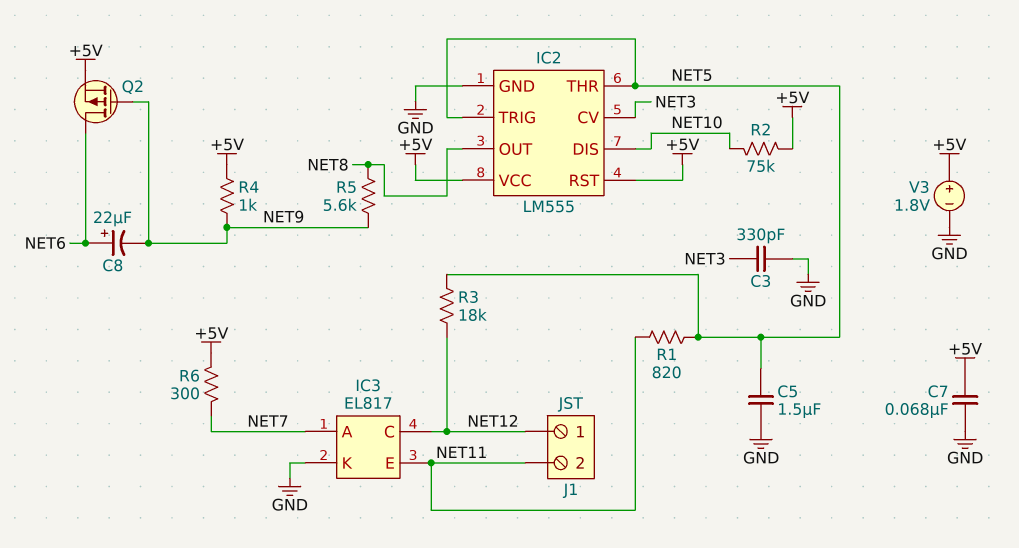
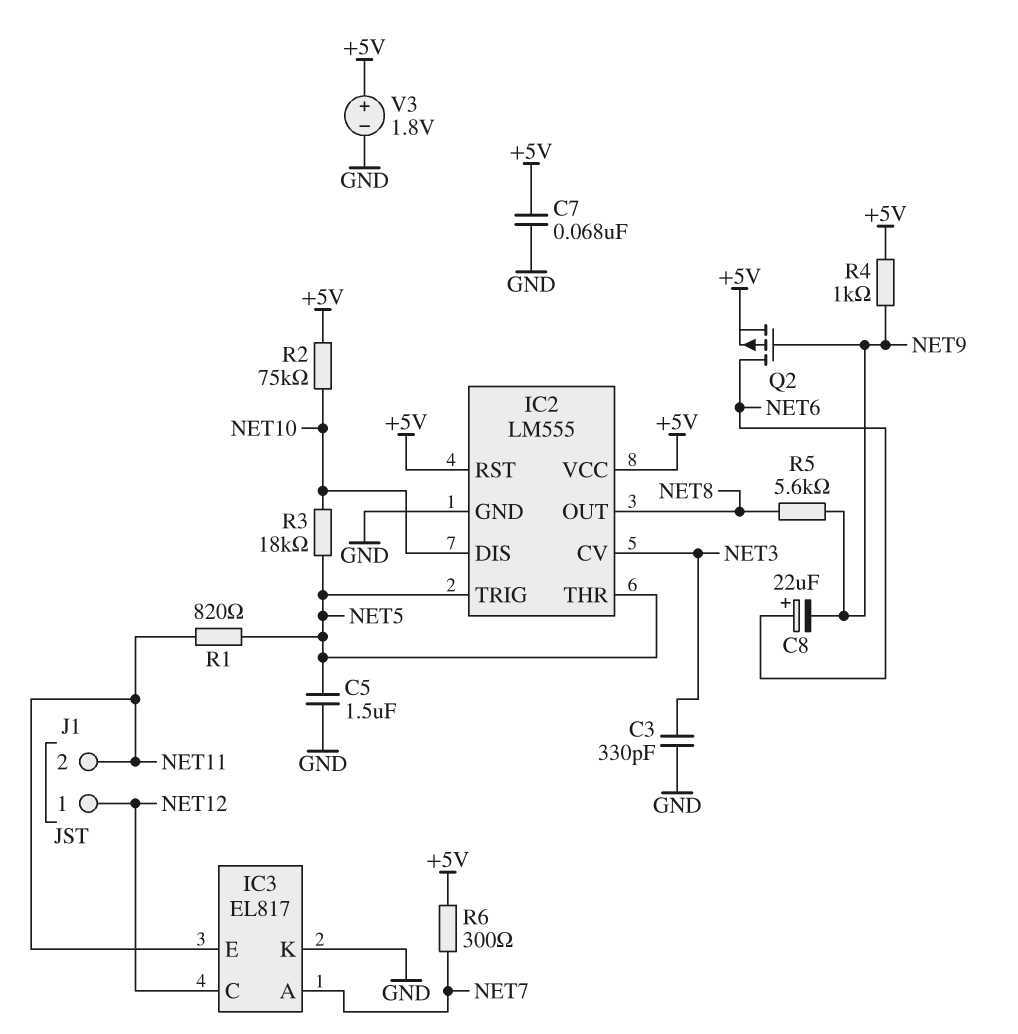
R3: 18k (NET5, NET12) -> 18k (NET5, NET10)

